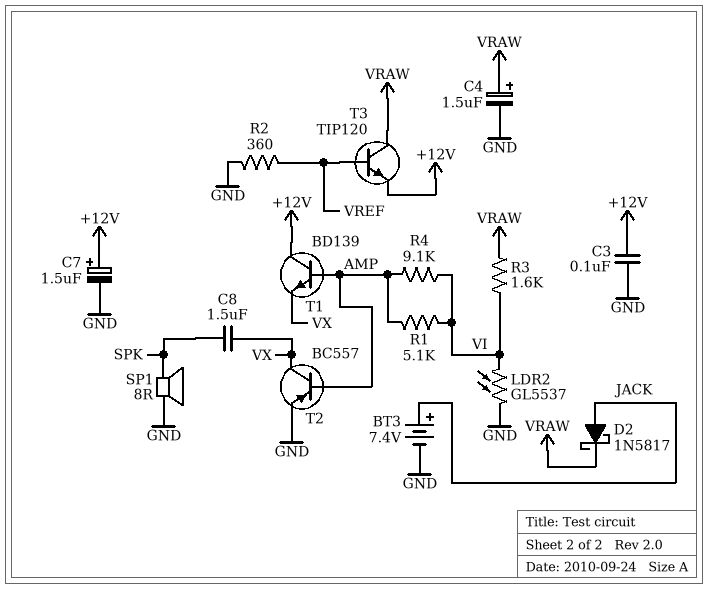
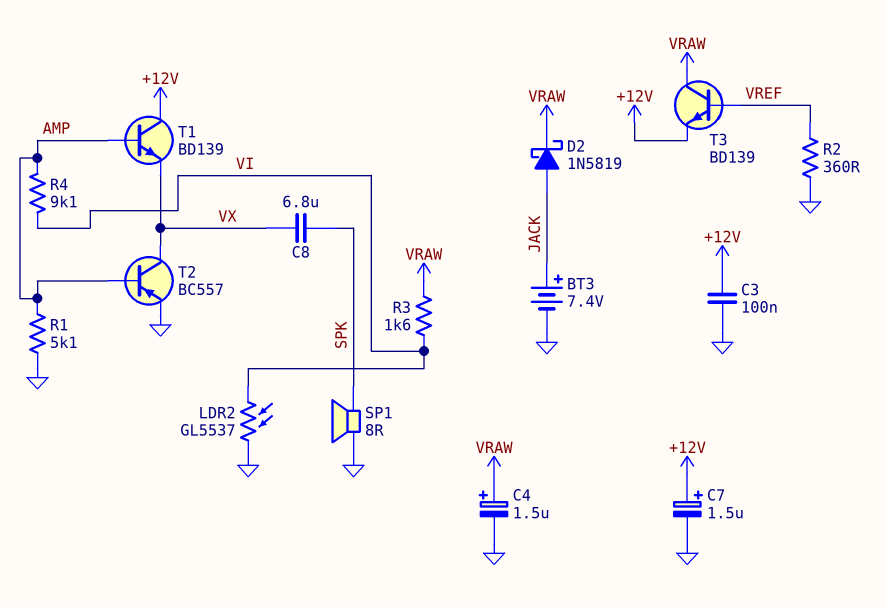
C8: 1.5uF (SPK, VX) -> 6.8uF (SPK, VX)
D2: schottky 1N5817 (A JACK, K VRAW) -> schottky 1N5819 (A JACK, K VRAW)
R1: 5.1k (AMP, VI) -> 5.1k (AMP, GND)
T3: NPN TIP120 (B VREF, C VRAW, E +12V) -> NPN BD139 (B VREF, C VRAW, E +12V)

